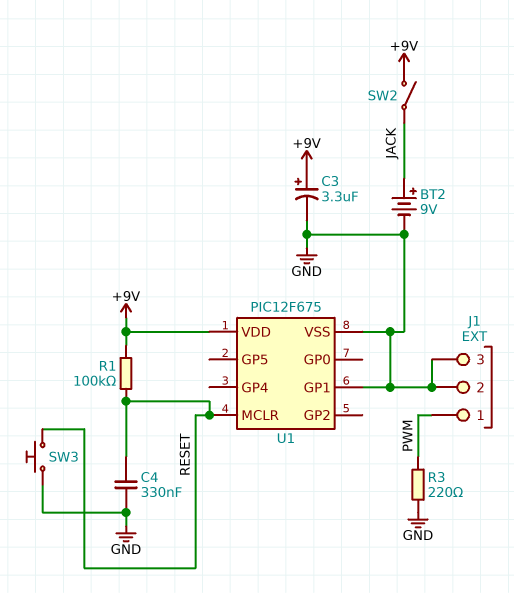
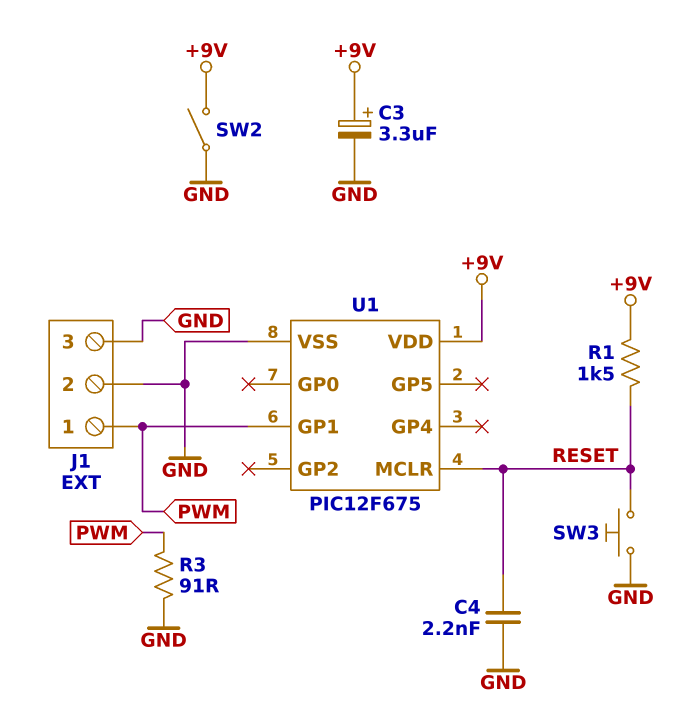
BT2: 9V (plus JACK, minus GND) -> none
C4: 330nF (GND, RESET) -> 2.2nF (GND, RESET)
R1: 100k (+9V, RESET) -> 1.5k (+9V, RESET)
R3: 220 (GND, PWM) -> 91 (GND, PWM)
SW2: switch (+9V, JACK) -> switch (+9V, GND)
U1 pin GP1: GND -> PWM

